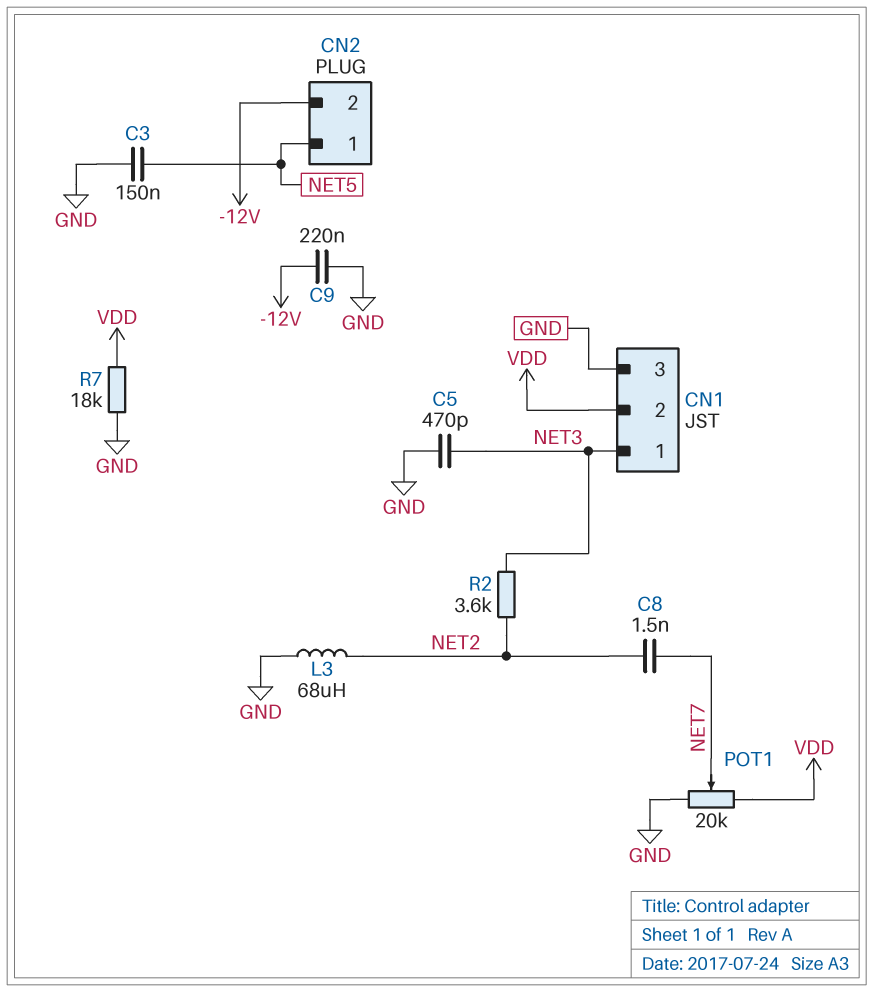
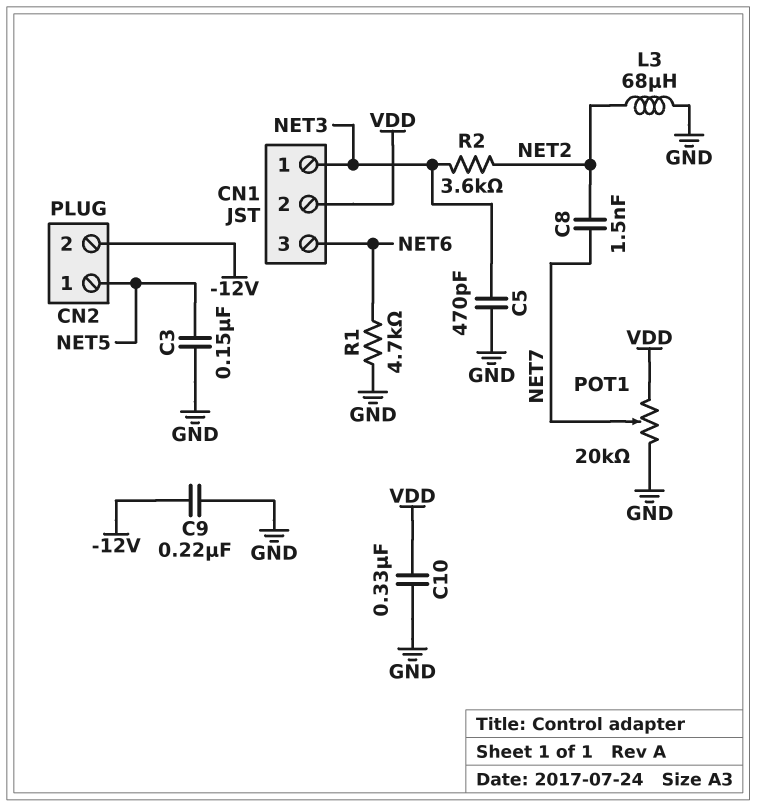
C10: none -> 330nF (GND, VDD)
CN1 pin 3: GND -> NET6
R1: none -> 4.7k (GND, NET6)
R7: 18k (GND, VDD) -> none

